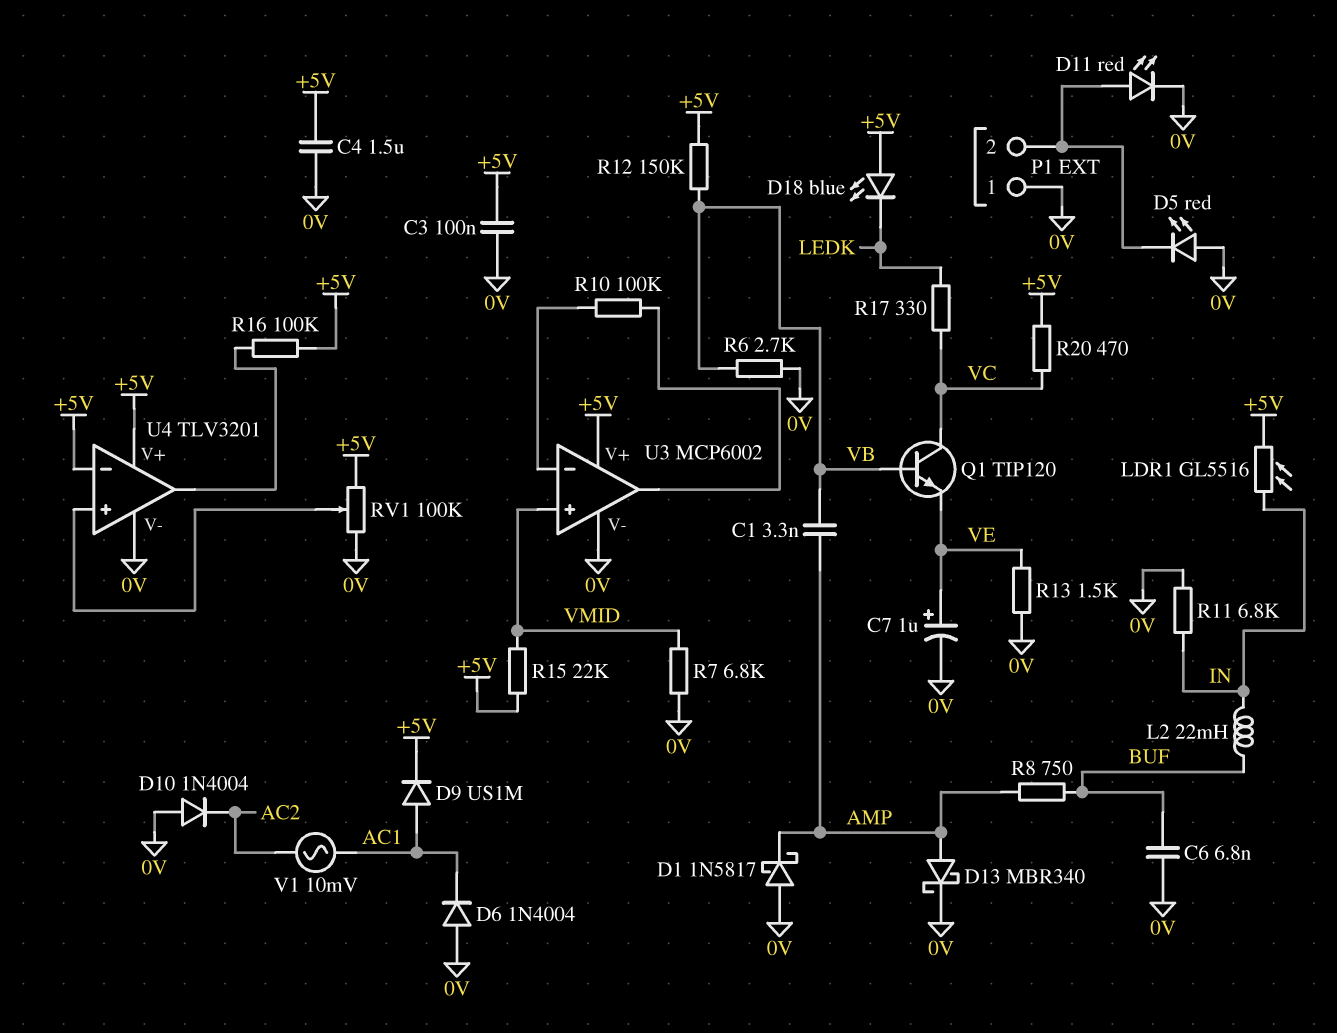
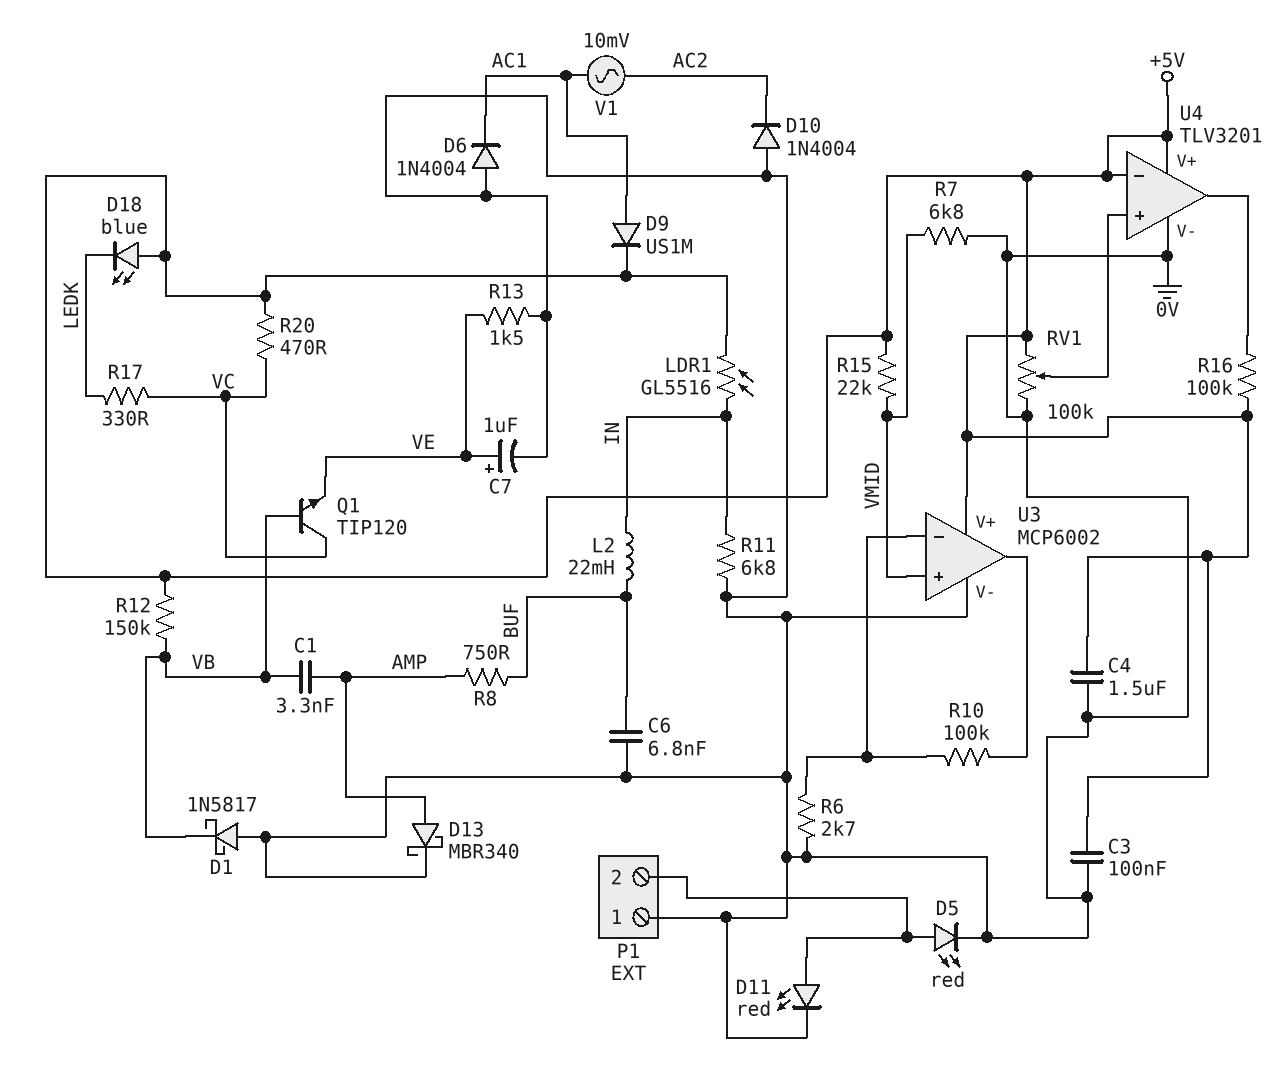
D1: schottky 1N5817 (A 0V, K AMP) -> schottky 1N5817 (A 0V, K VB)
D5: LED red (A 0V, K P1/2) -> LED red (A P1/2, K 0V)
R6: 2.7k (0V, VB) -> 2.7k (0V, U3/in-)

